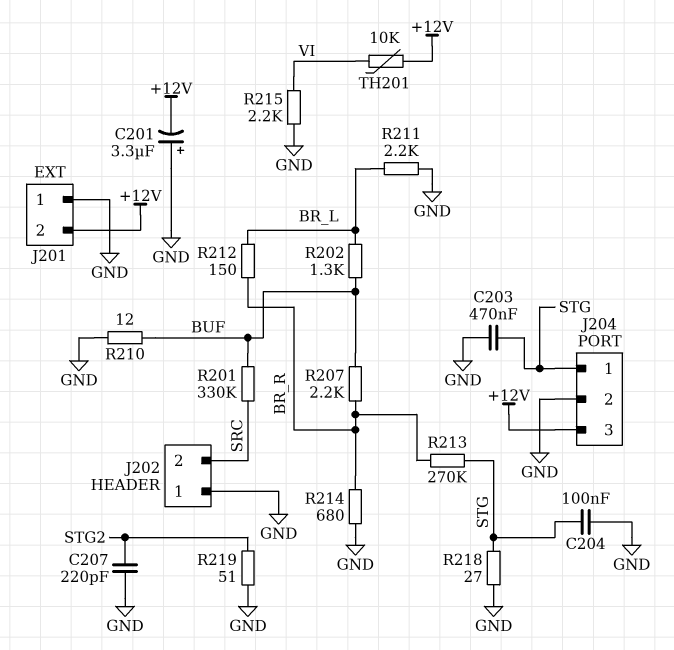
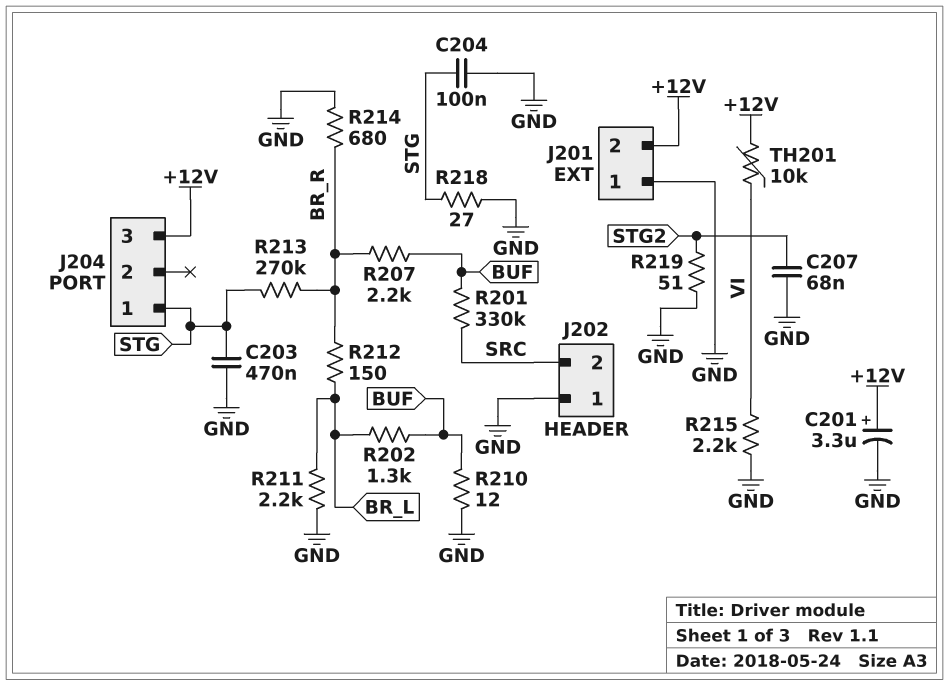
C201: 3.3uF (plus GND, minus +12V) -> 3.3uF (plus +12V, minus GND)
C207: 220pF (GND, STG2) -> 68nF (GND, STG2)
J204 pin 2: GND -> none

